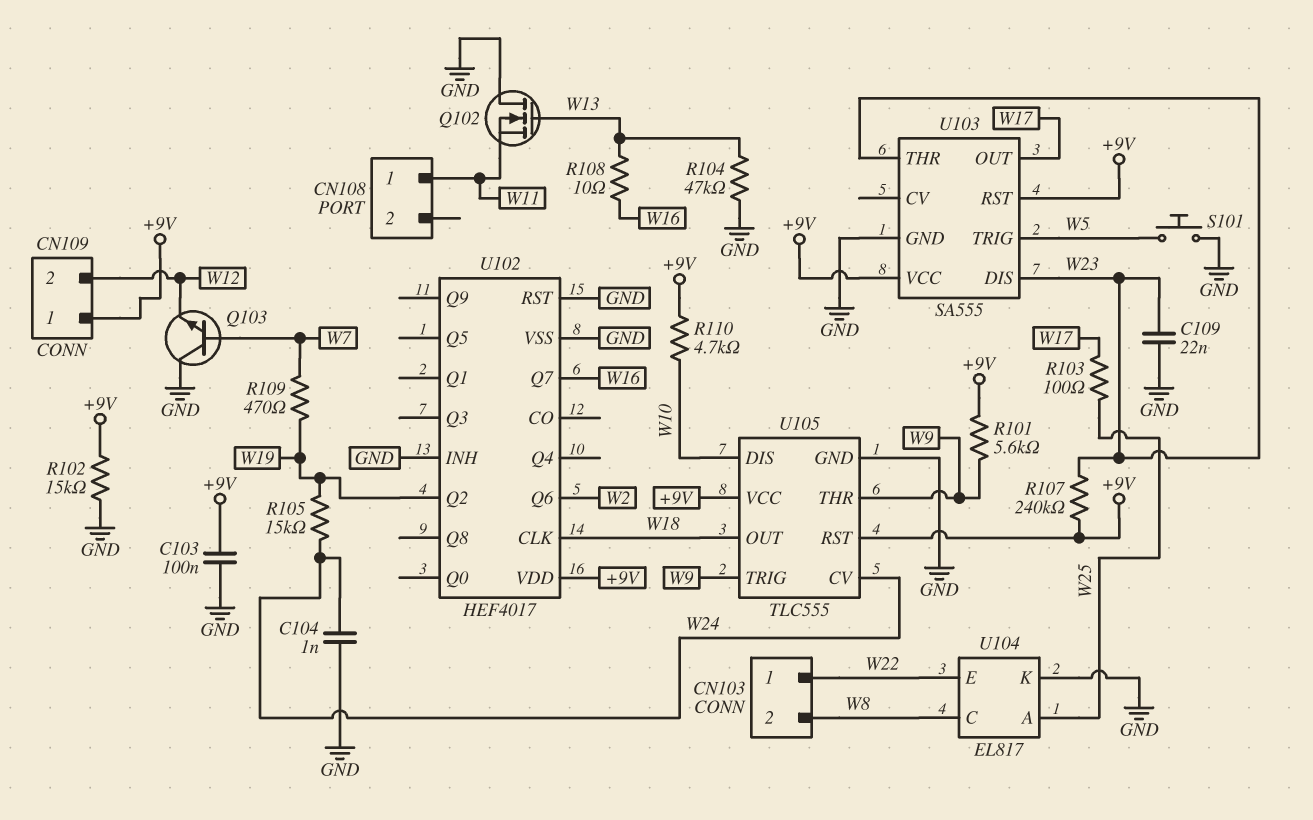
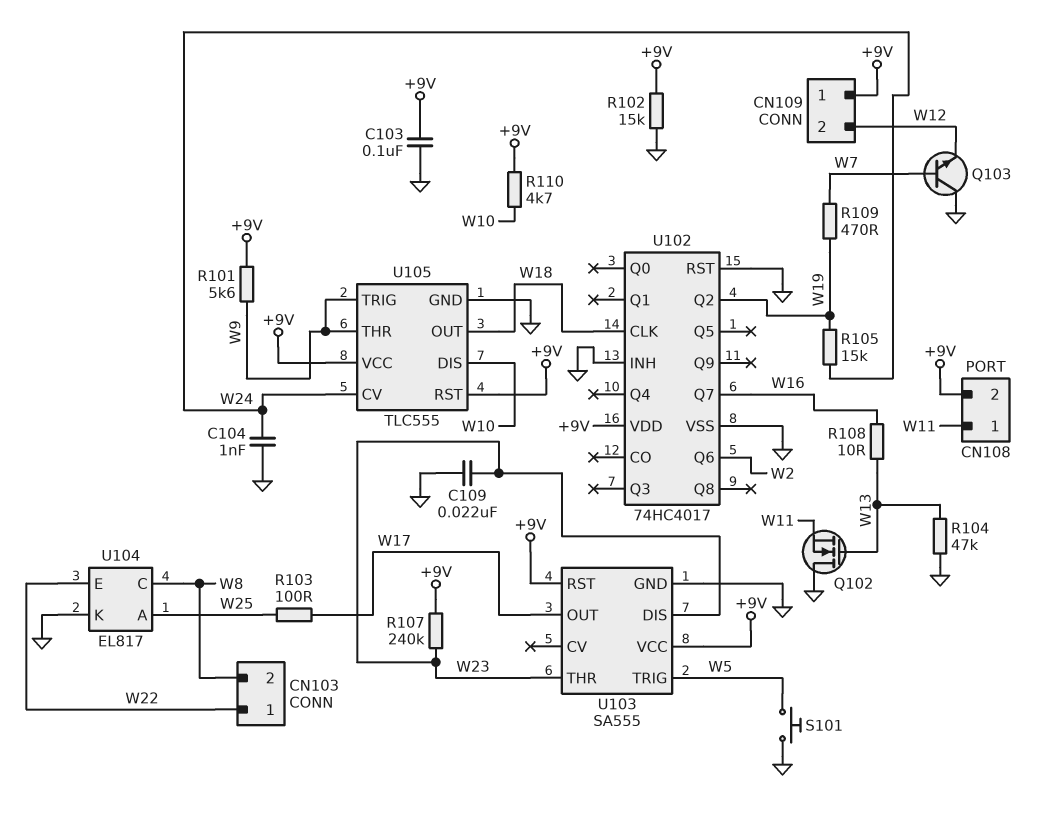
CN108 pin 2: none -> +9V
U102: HEF4017 -> 74HC4017

